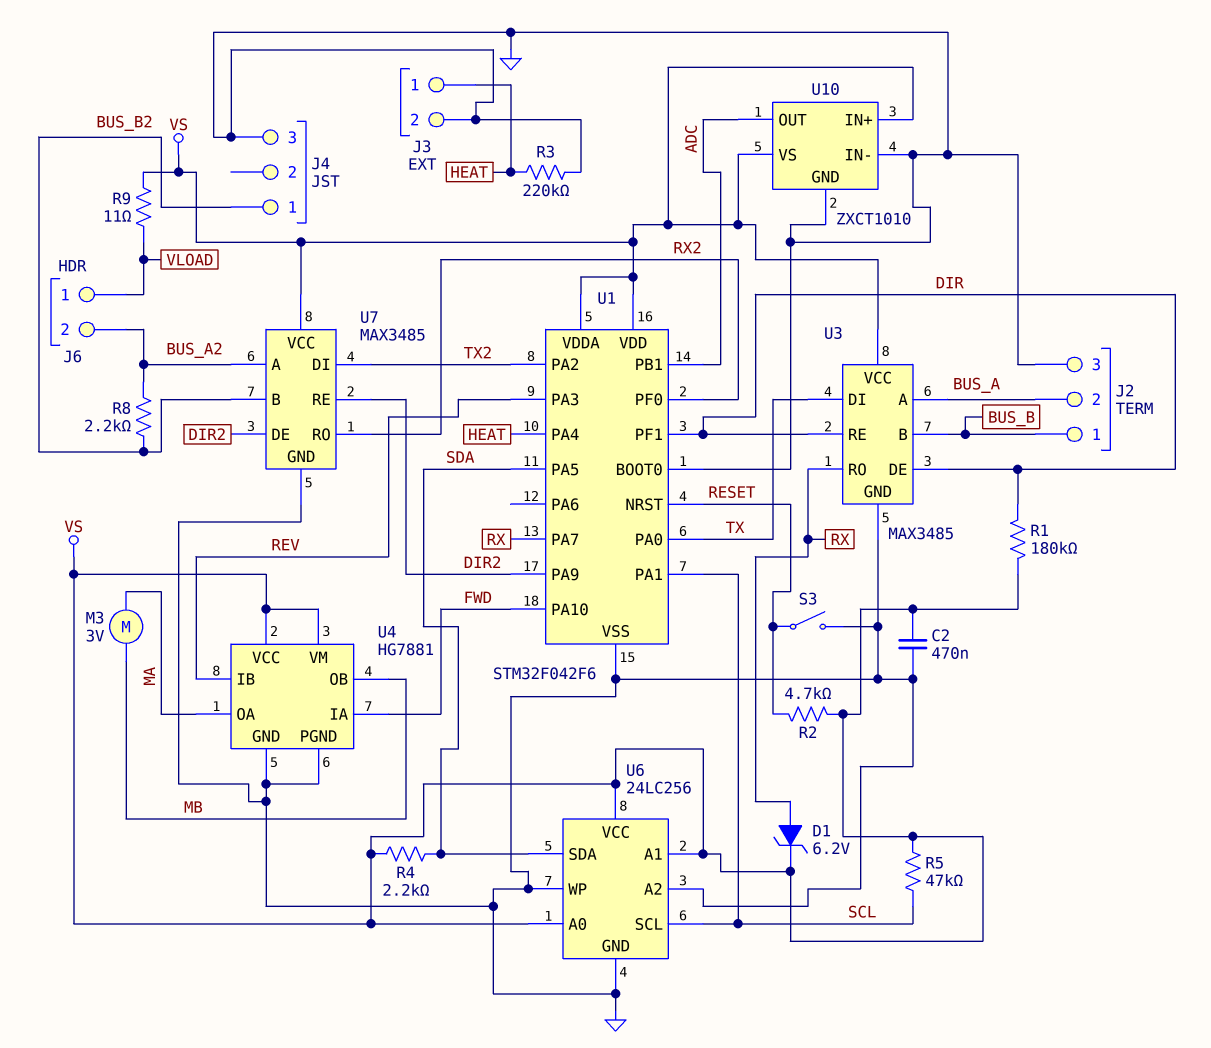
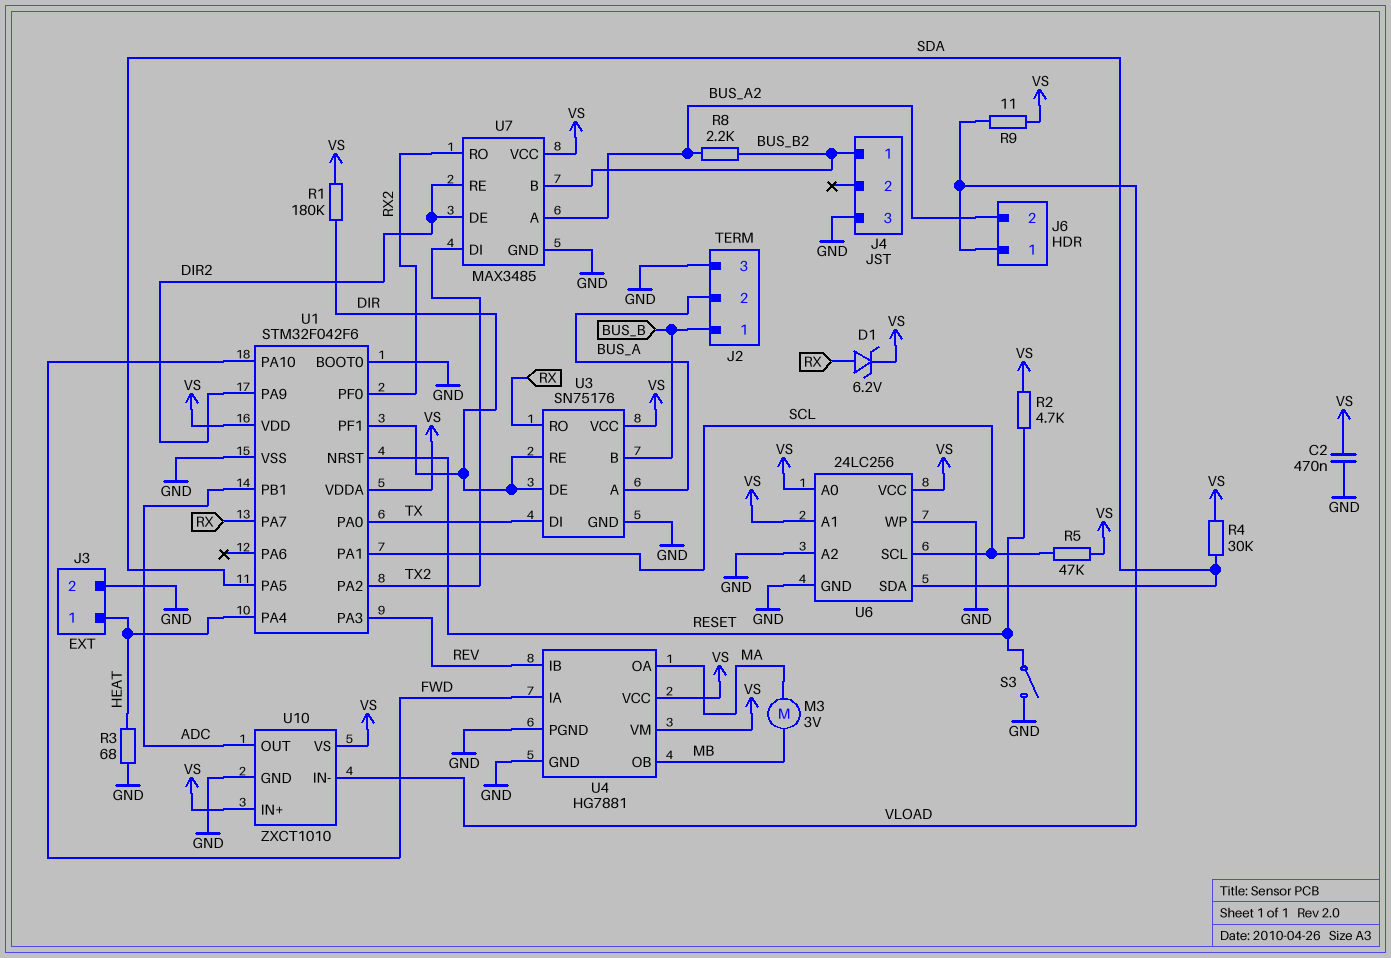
R3: 220k (GND, HEAT) -> 68 (GND, HEAT)
R4: 2.2k (SDA, VS) -> 30k (SDA, VS)
U3: MAX3485 -> SN75176
U10 pin IN-: GND -> VLOAD

